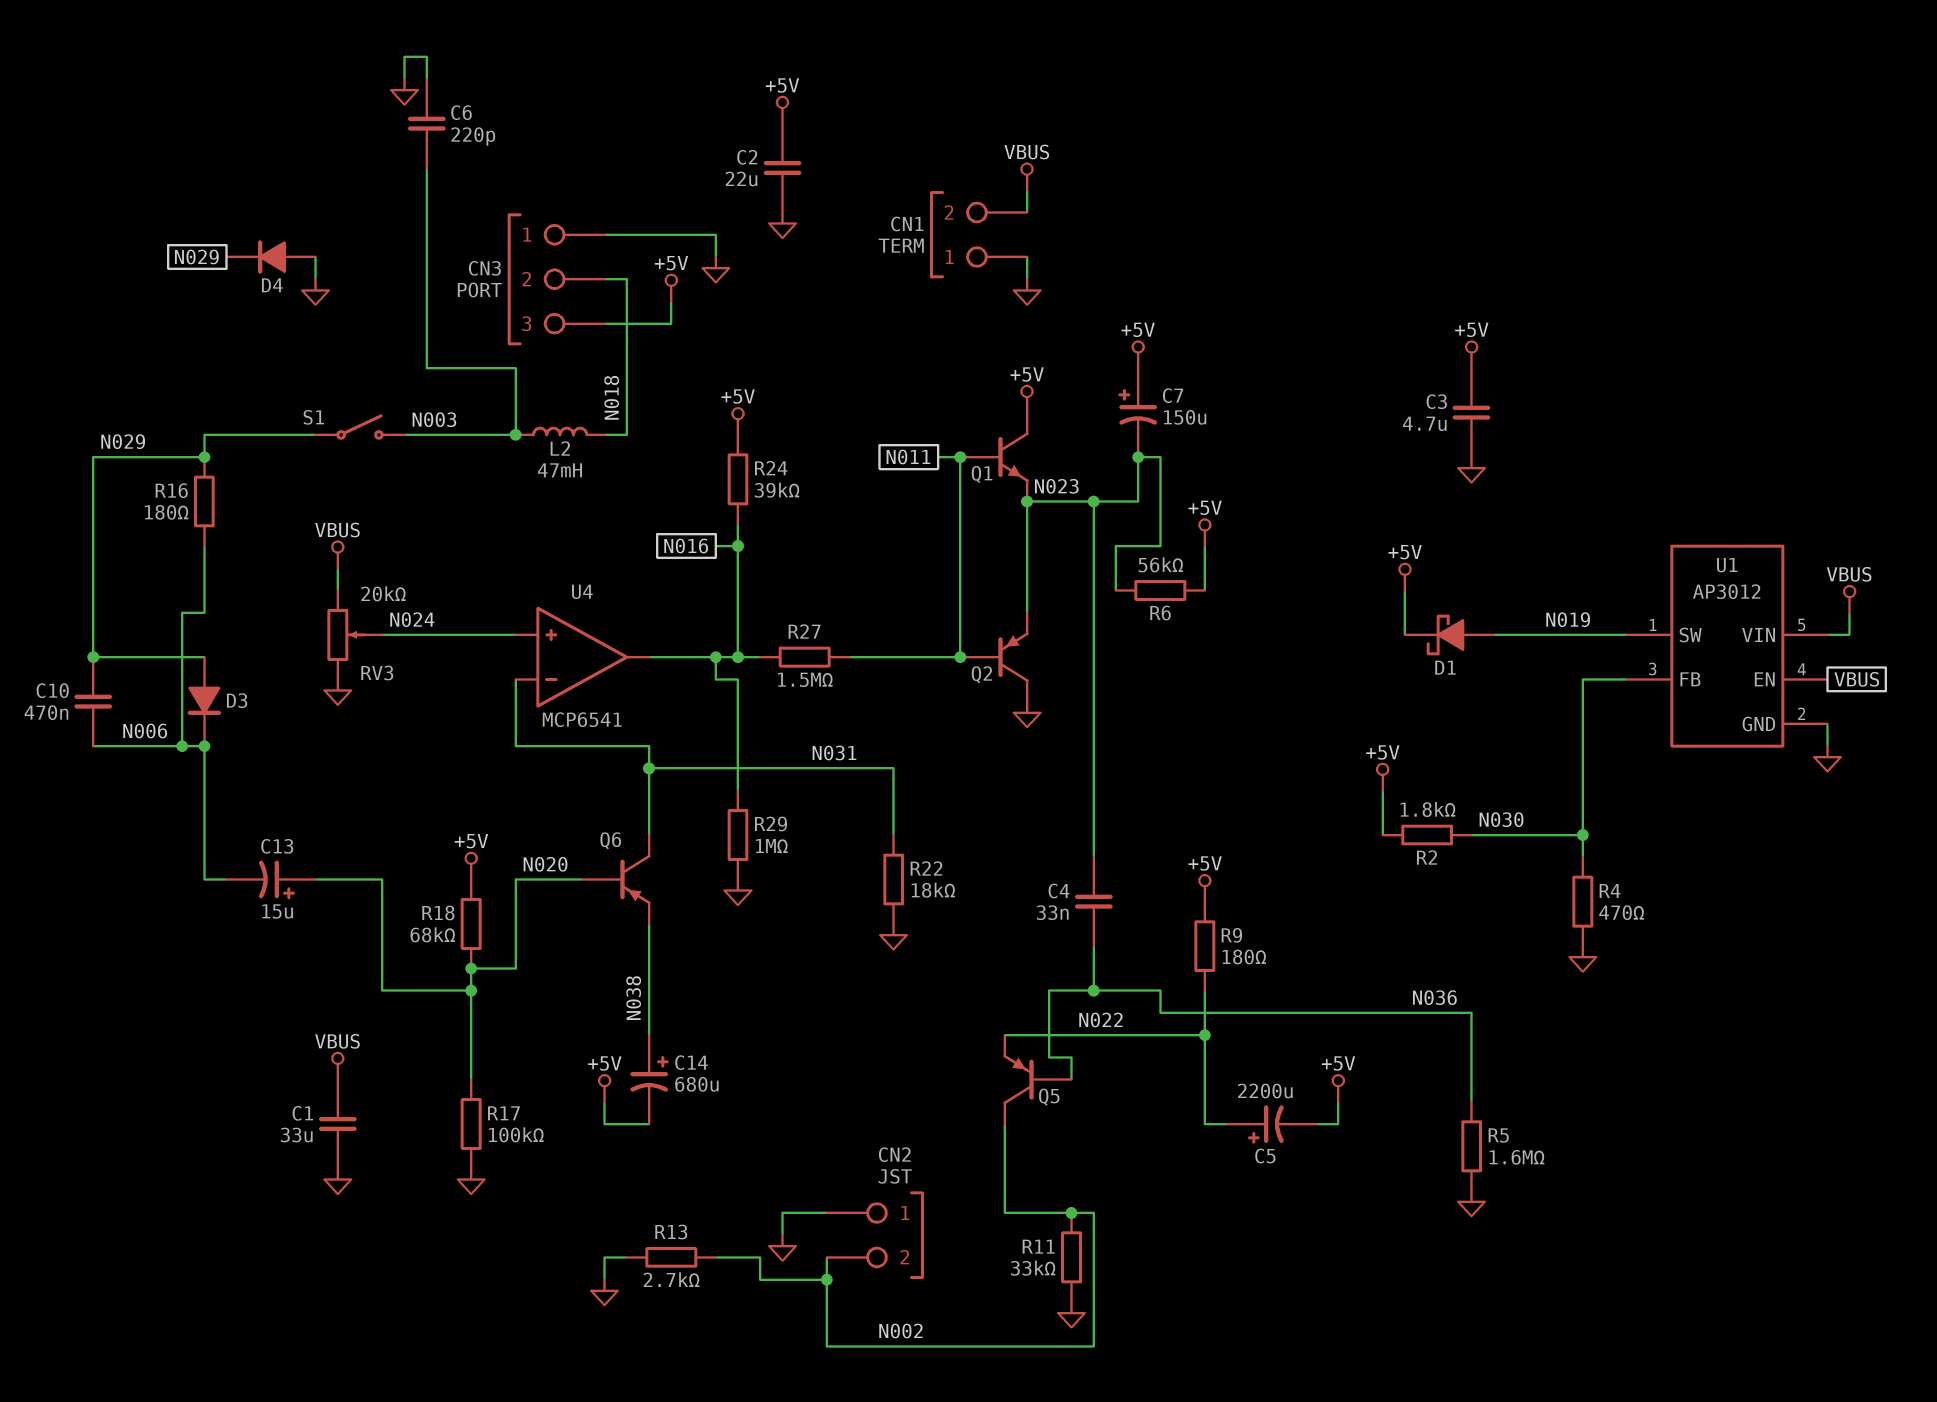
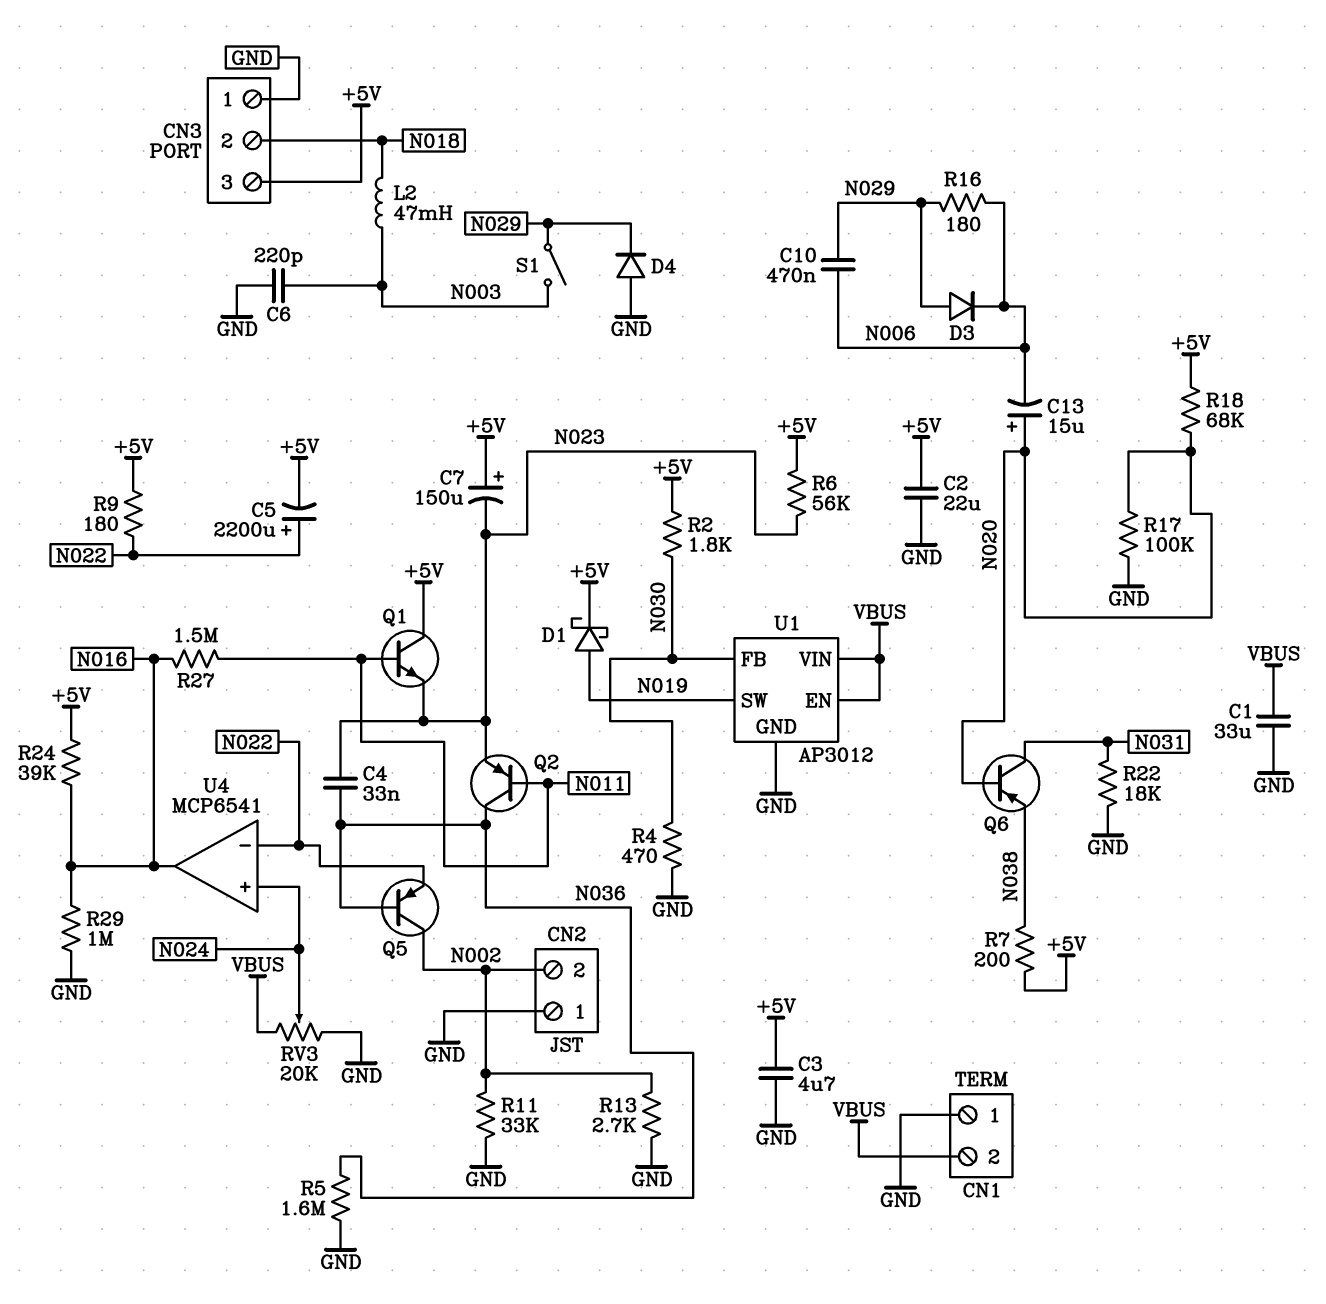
C14: 680uF (plus N038, minus +5V) -> none
Q2: PNP (B N011, C GND, E N023) -> PNP (B N011, C N036, E N023)
R7: none -> 200 (+5V, N038)
U4 pin in-: N031 -> N022

